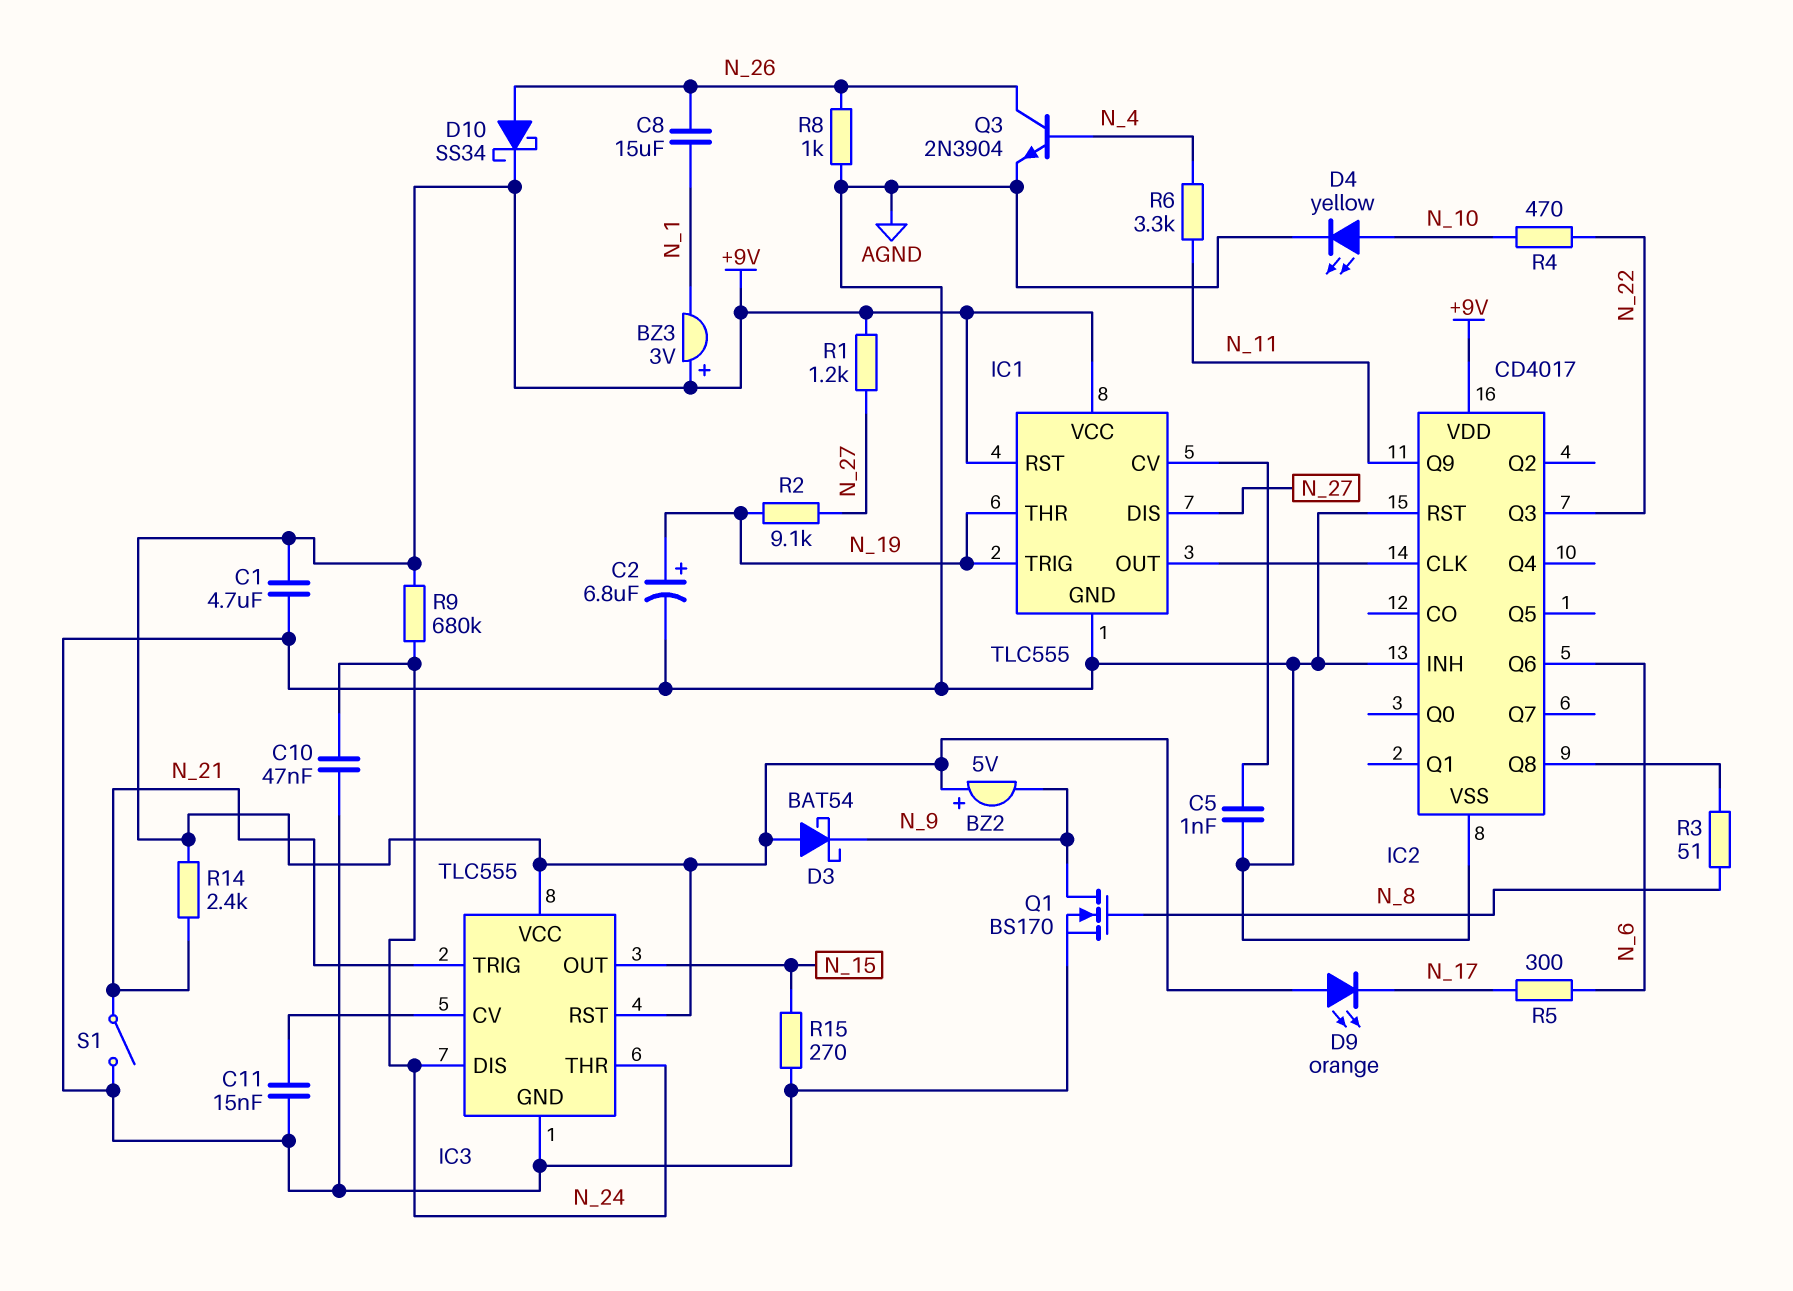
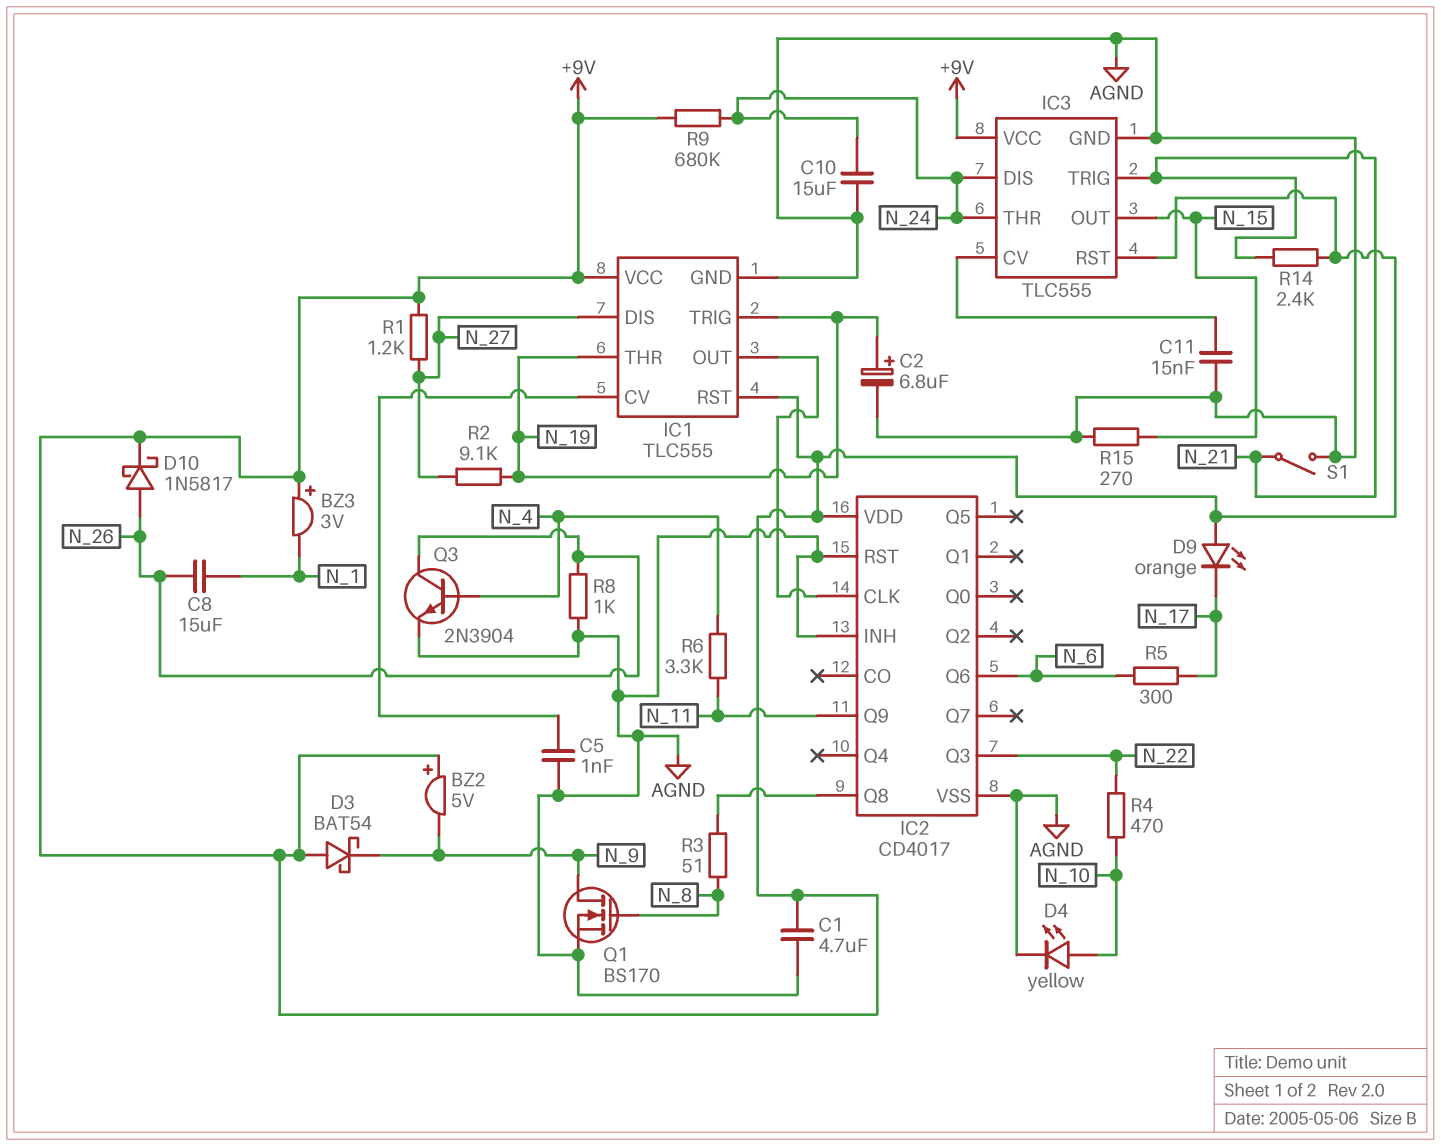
C10: 47nF (AGND, N_24) -> 15uF (AGND, N_24)
D10: schottky SS34 (A N_26, K +9V) -> schottky 1N5817 (A N_26, K +9V)

